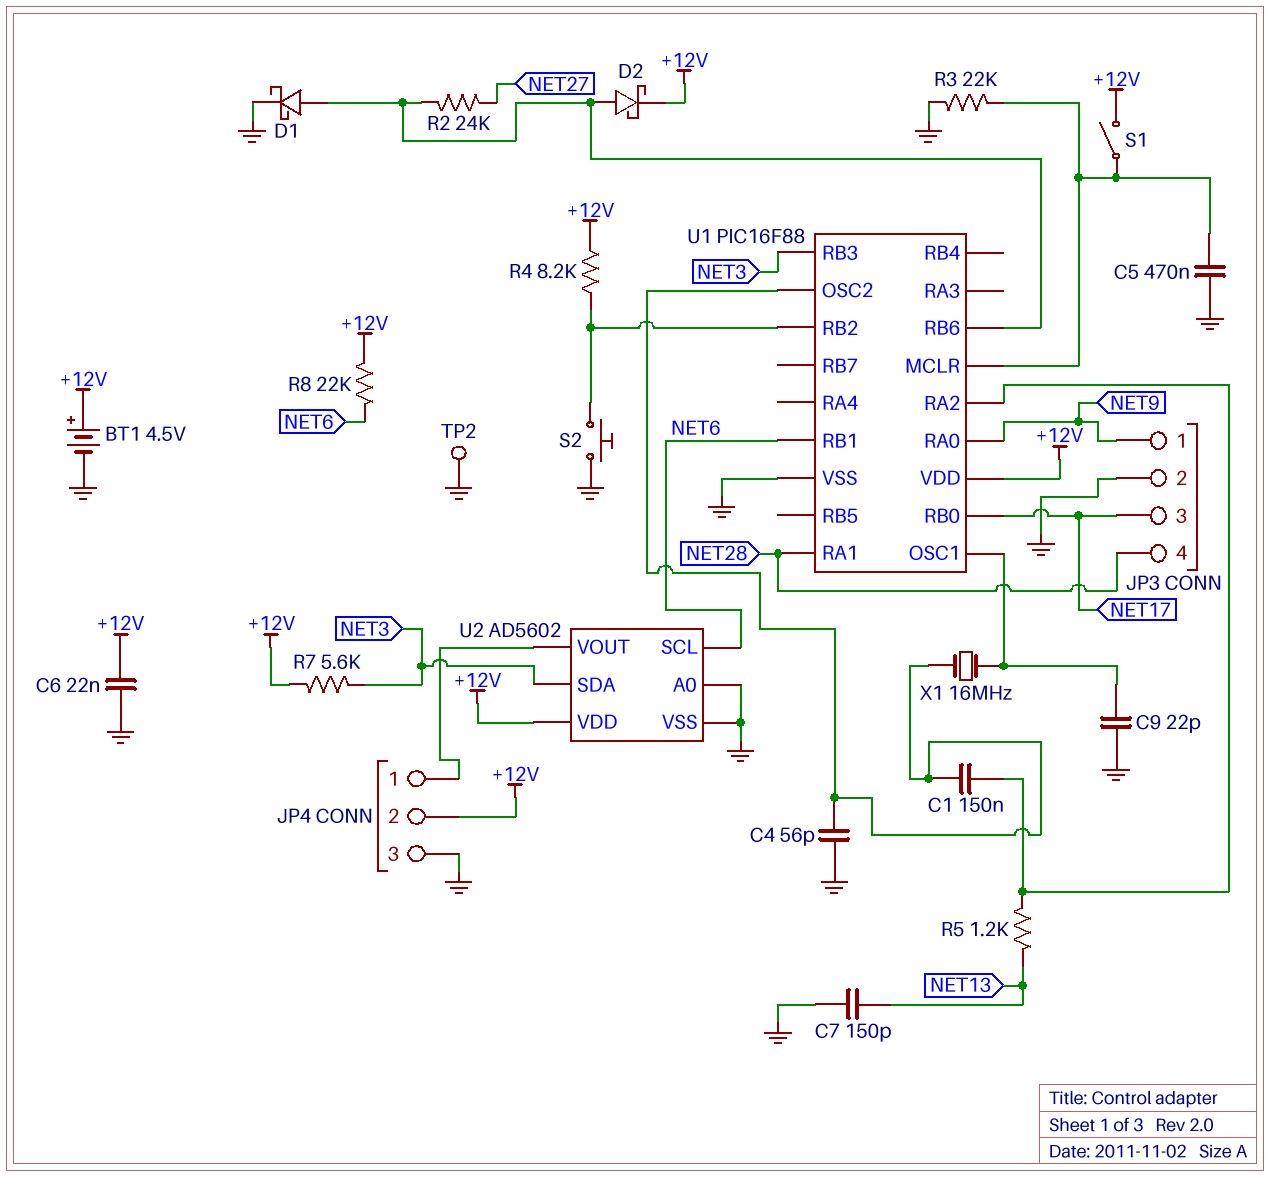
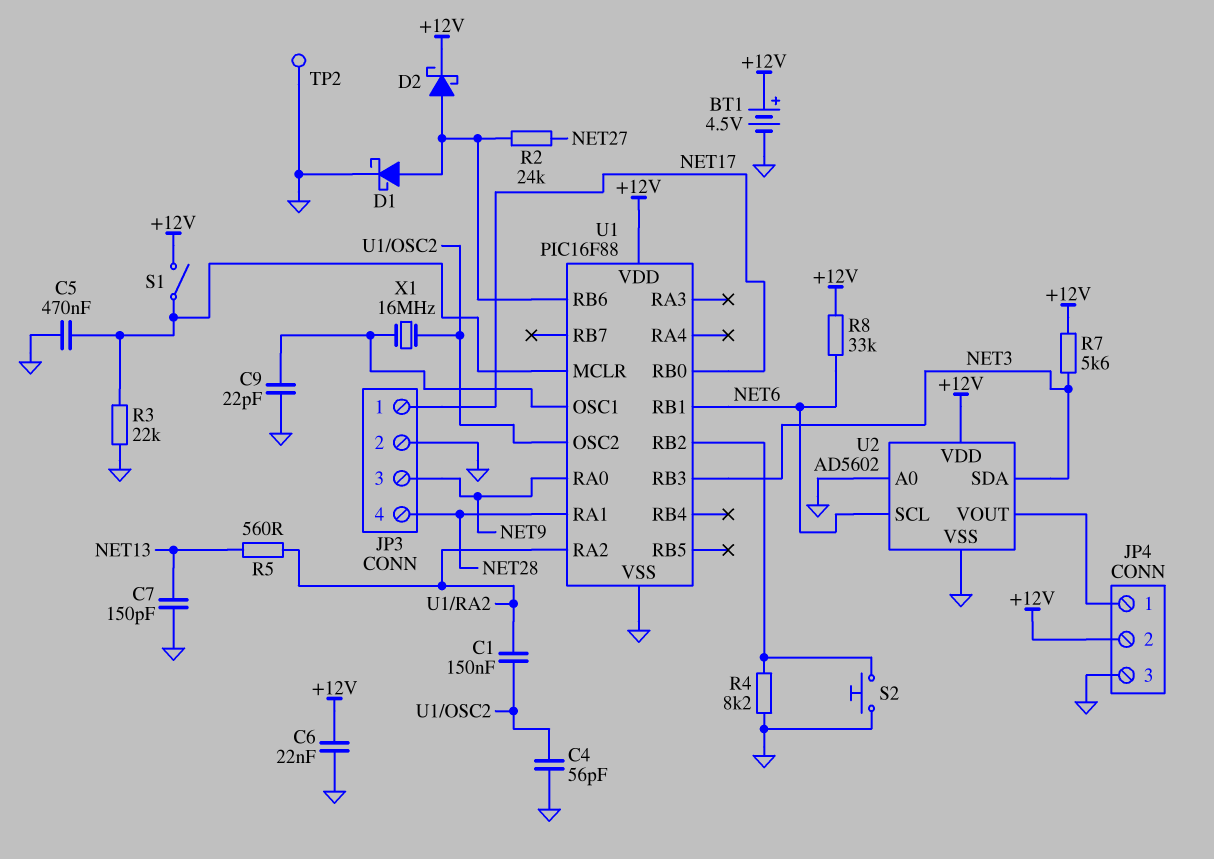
JP3 pin 1: NET9 -> NET17
JP3 pin 3: NET17 -> NET9
R4: 8.2k (+12V, U1/RB2) -> 8.2k (GND, U1/RB2)
R5: 1.2k (NET13, U1/RA2) -> 560 (NET13, U1/RA2)
R8: 22k (+12V, NET6) -> 33k (+12V, NET6)

